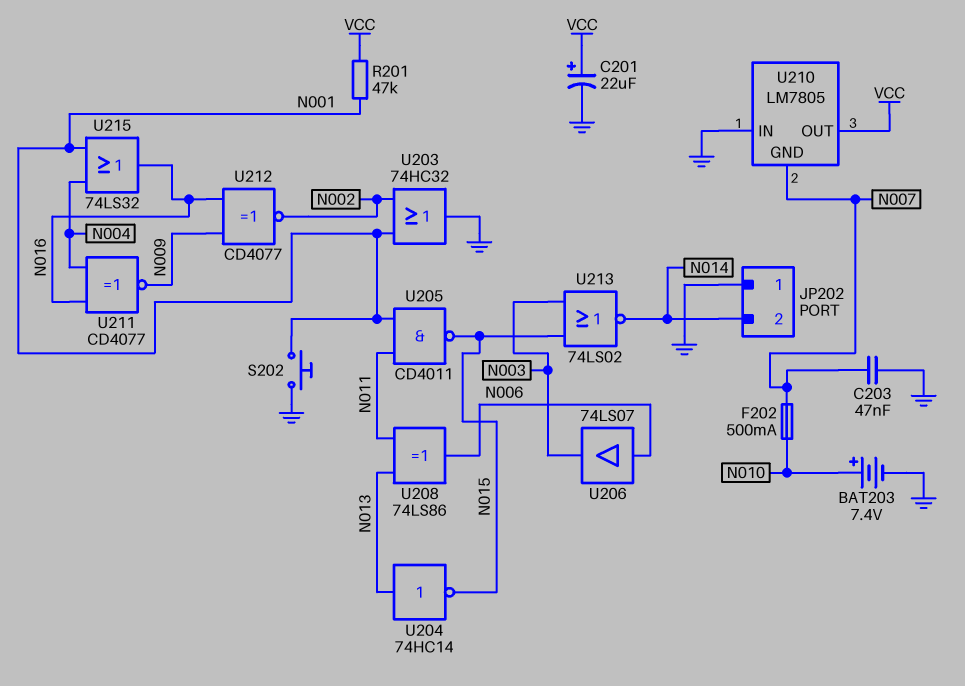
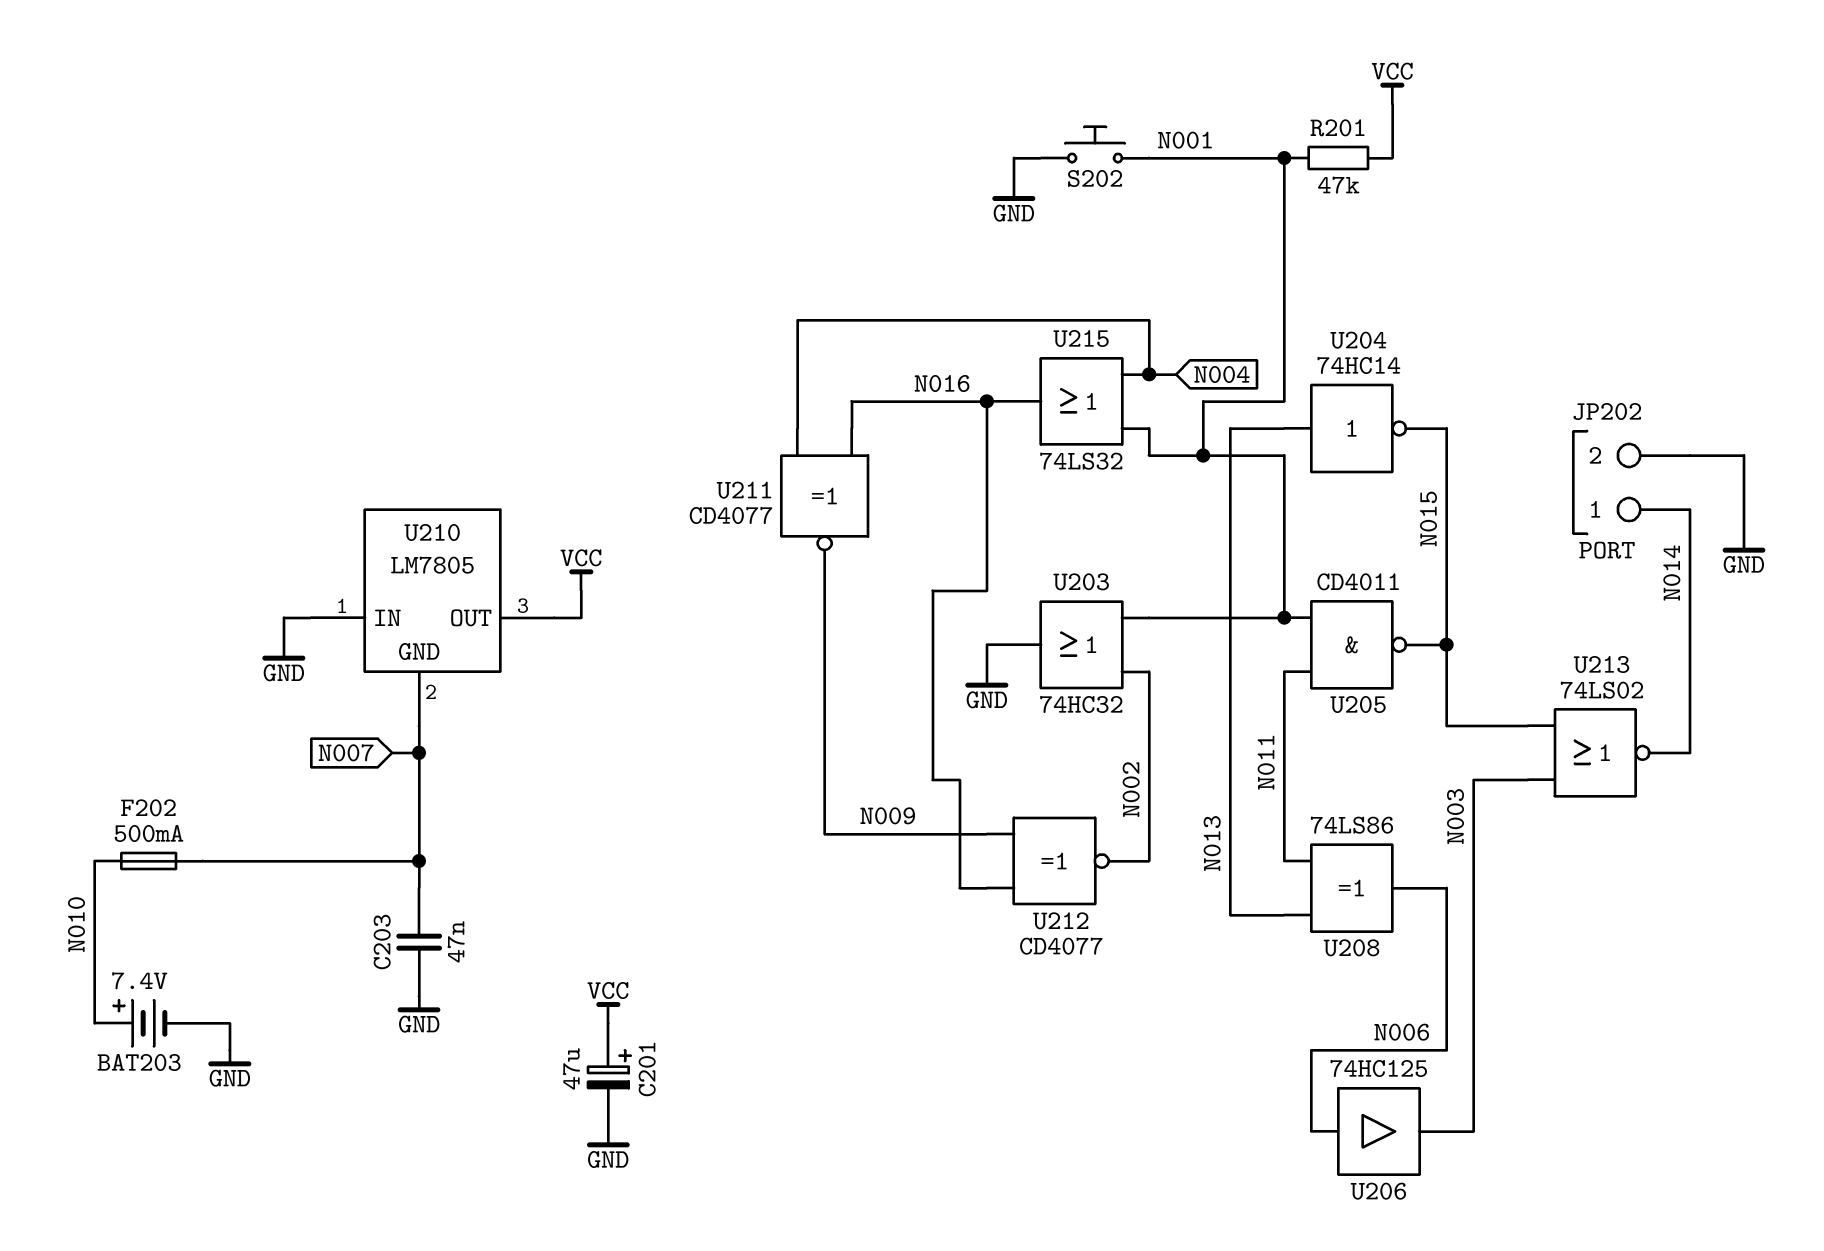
C201: 22uF (plus VCC, minus GND) -> 47uF (plus VCC, minus GND)
JP202 pin 1: GND -> N014
JP202 pin 2: N014 -> GND
U206: buffer 74LS07 (in N006, out N003) -> buffer 74HC125 (in N006, out N003)

